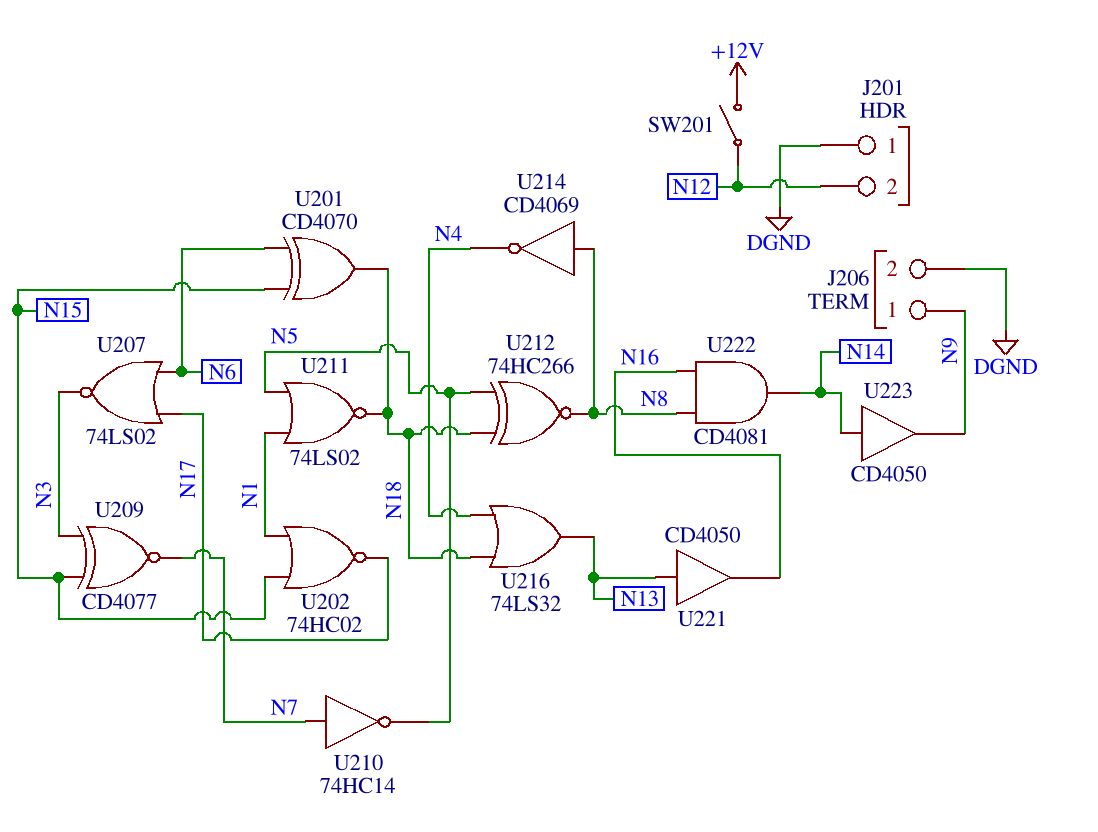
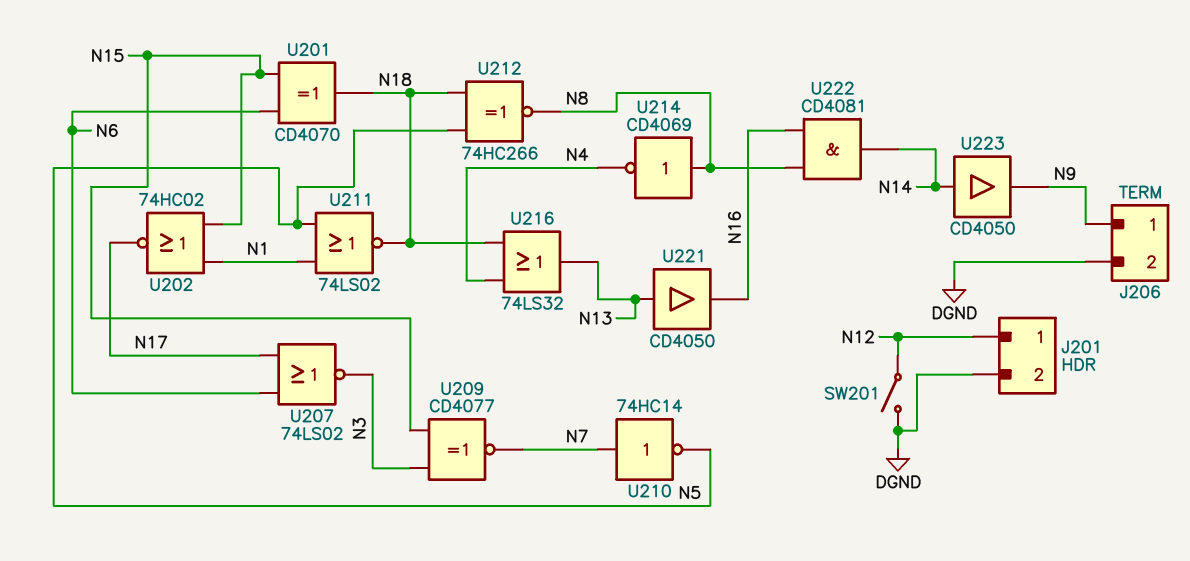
J201 pin 1: DGND -> N12
J201 pin 2: N12 -> DGND
SW201: switch (+12V, N12) -> switch (DGND, N12)

